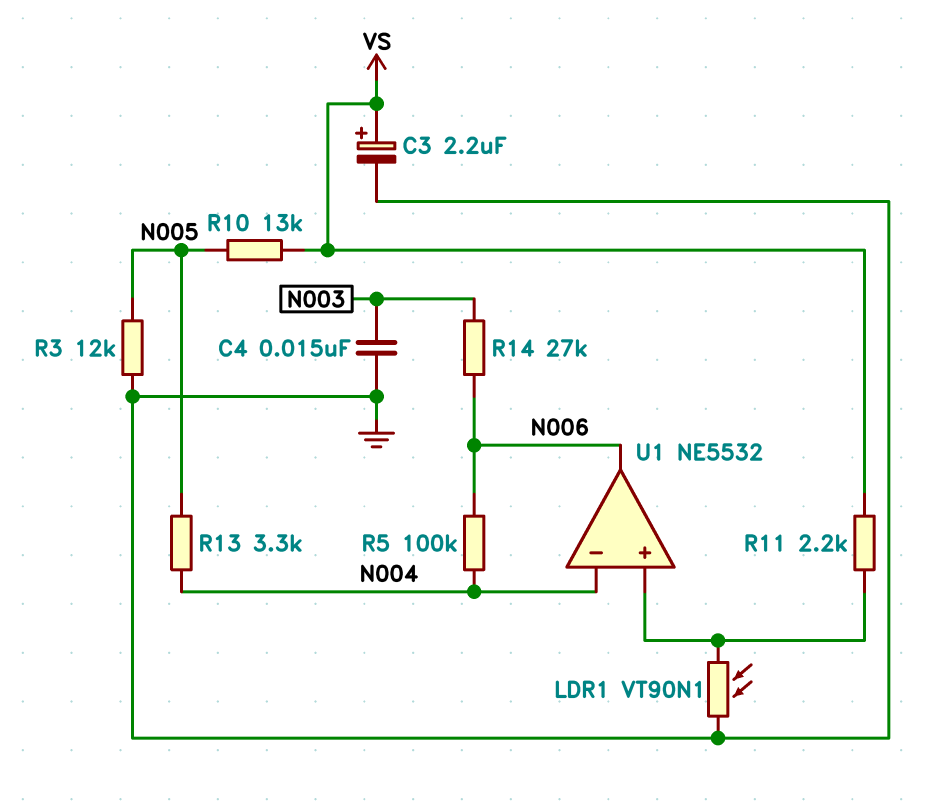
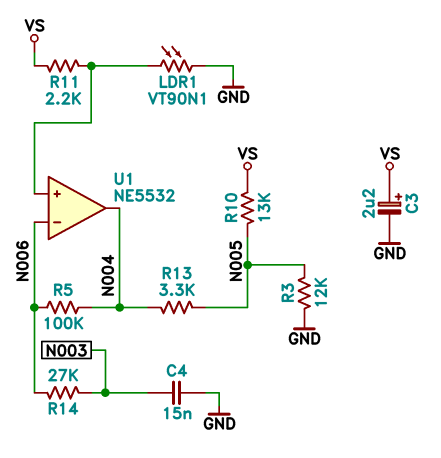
U1 pin in-: N004 -> N006
U1 pin out: N006 -> N004

